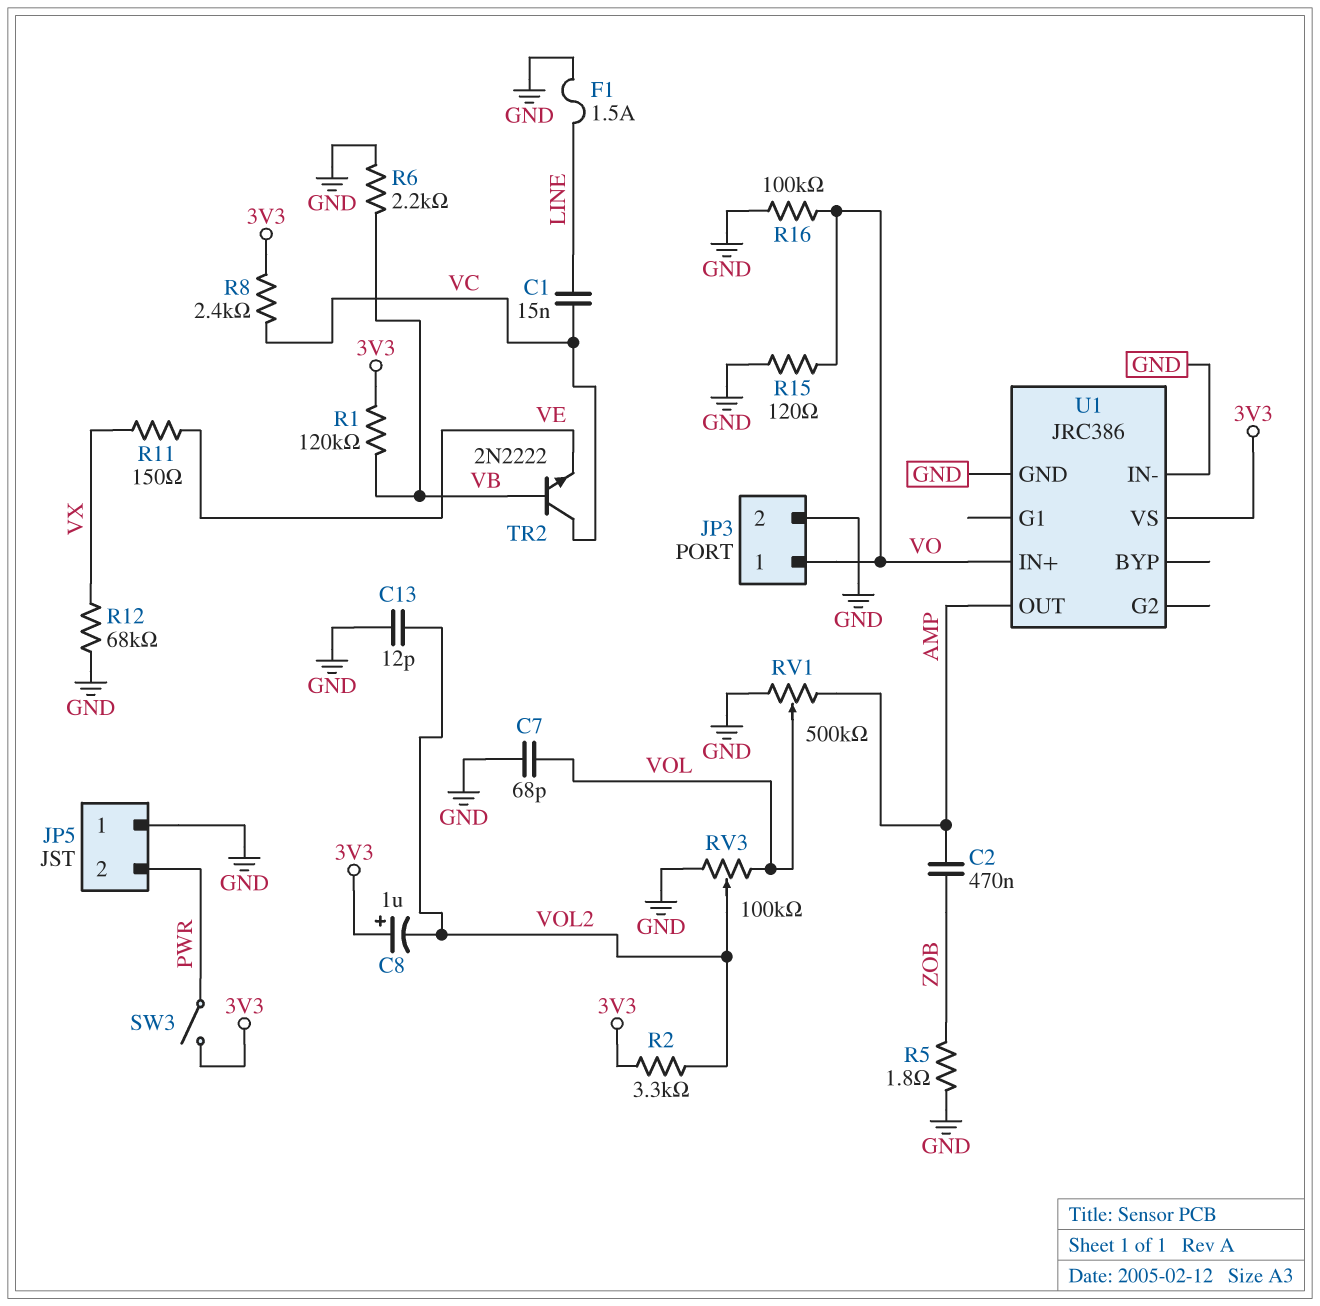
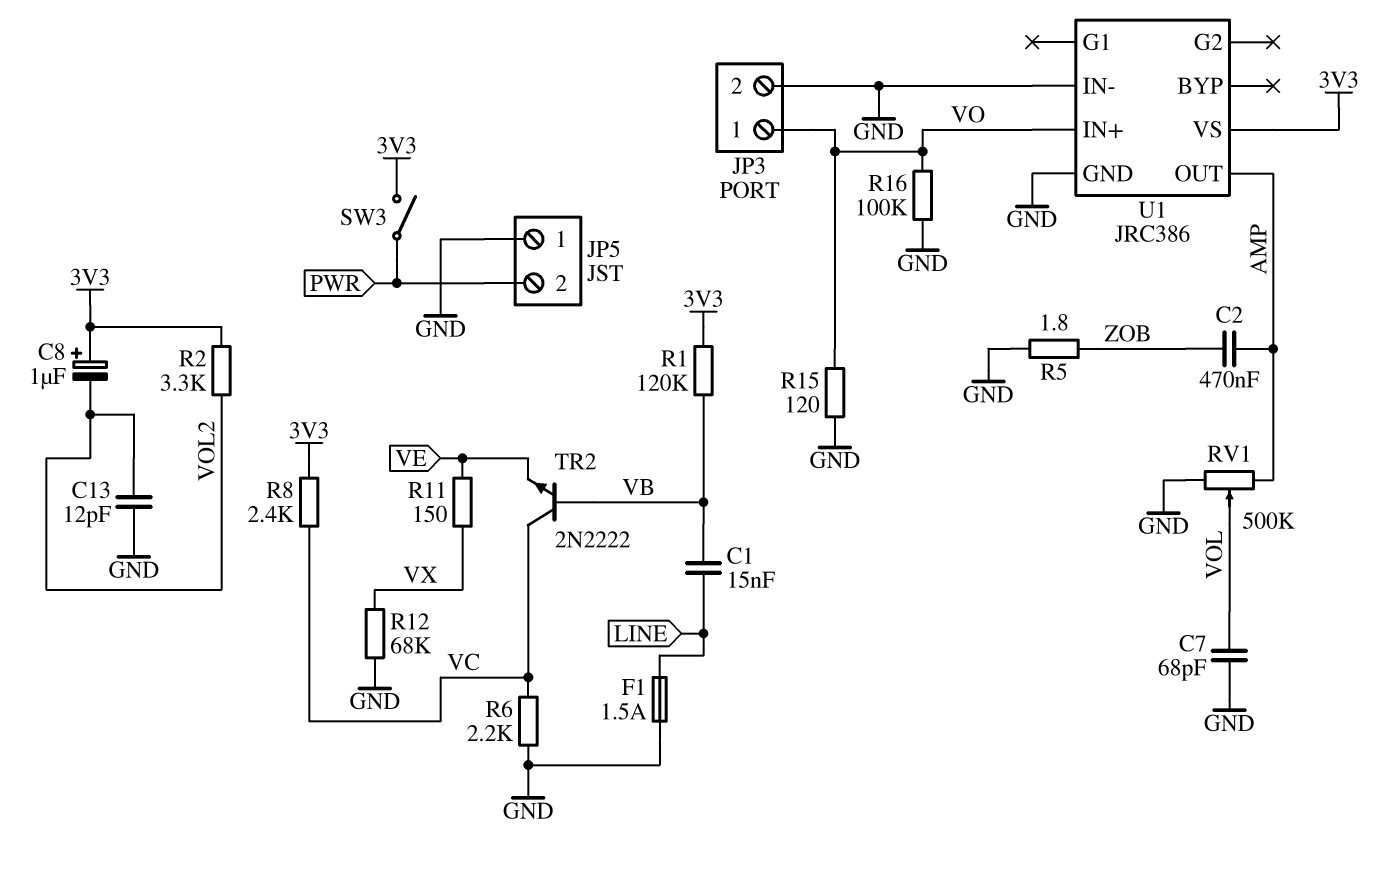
C1: 15nF (LINE, VC) -> 15nF (LINE, VB)
R6: 2.2k (GND, VB) -> 2.2k (GND, VC)
RV3: 100k (GND, VOL, wiper VOL2) -> none

